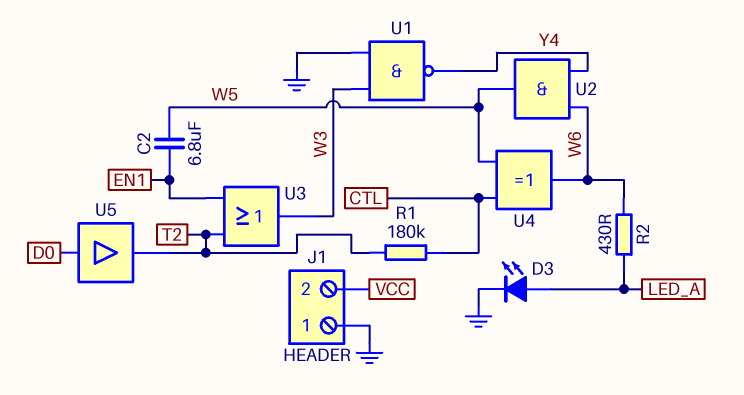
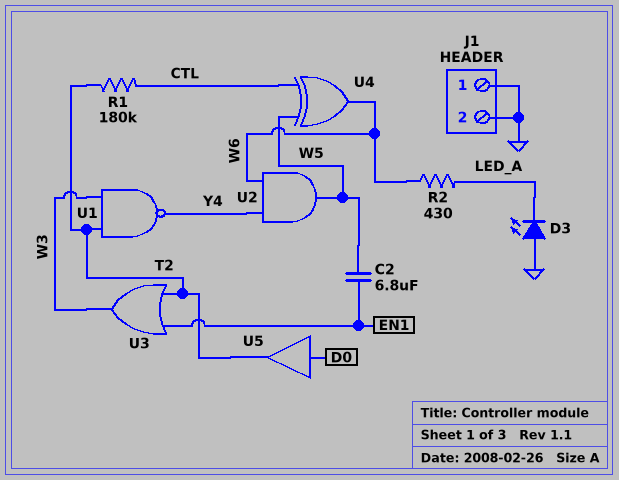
D3: LED (A LED_A, K GND) -> LED (A GND, K LED_A)
J1 pin 2: VCC -> GND
U1: NAND (in GND, in W3, out Y4) -> NAND (in T2, in W3, out Y4)

